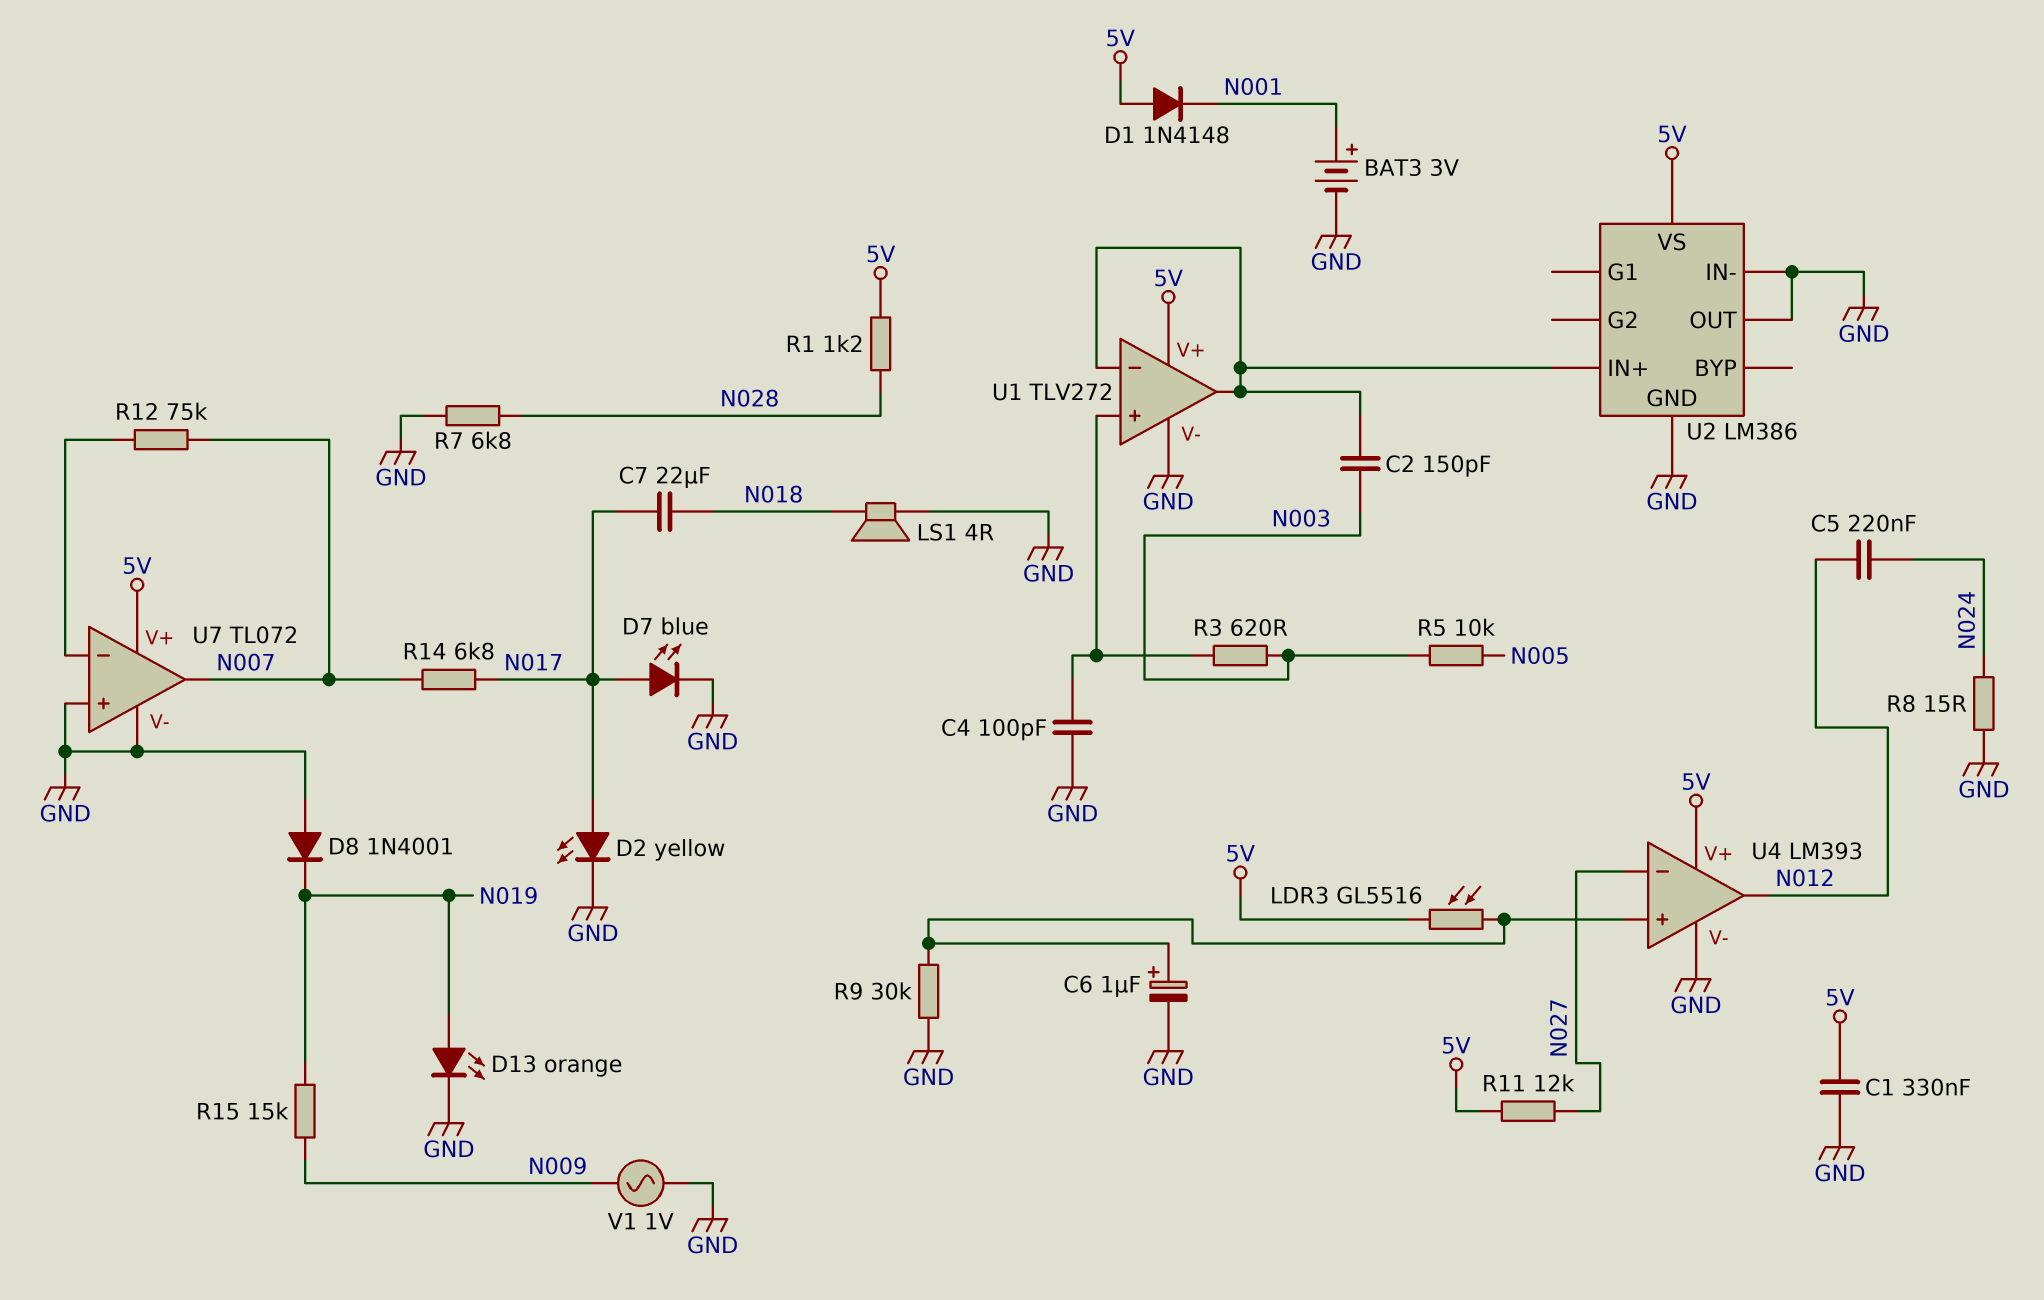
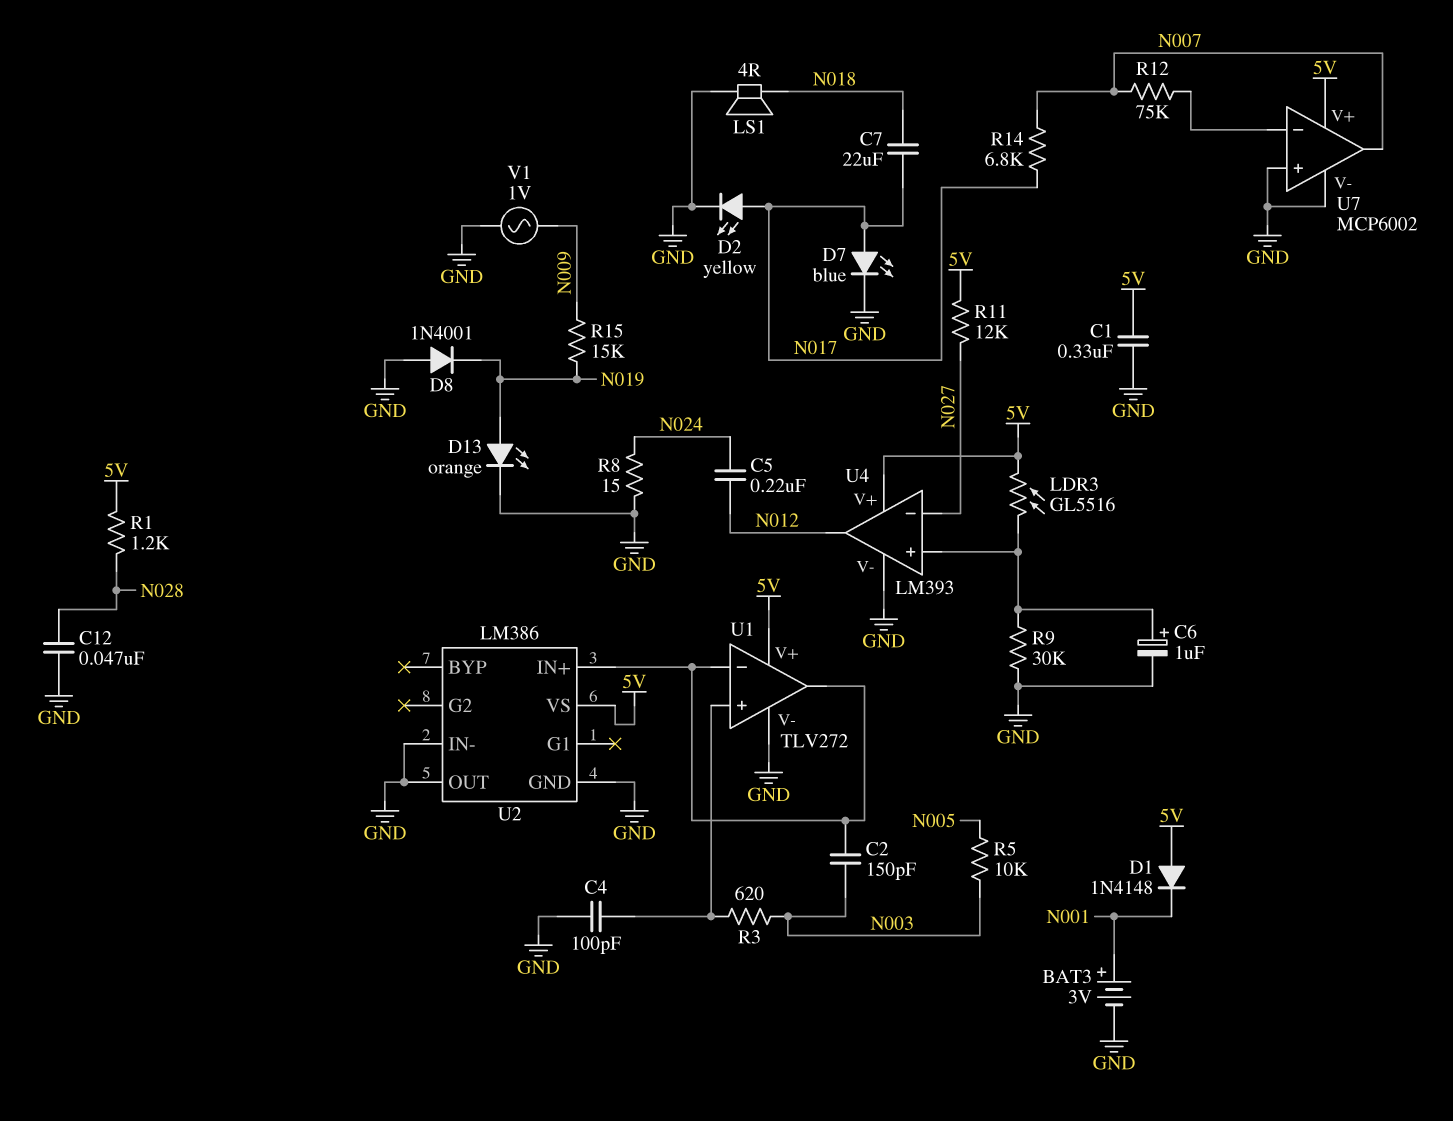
C12: none -> 47nF (GND, N028)
R7: 6.8k (GND, N028) -> none
U7: TL072 -> MCP6002

